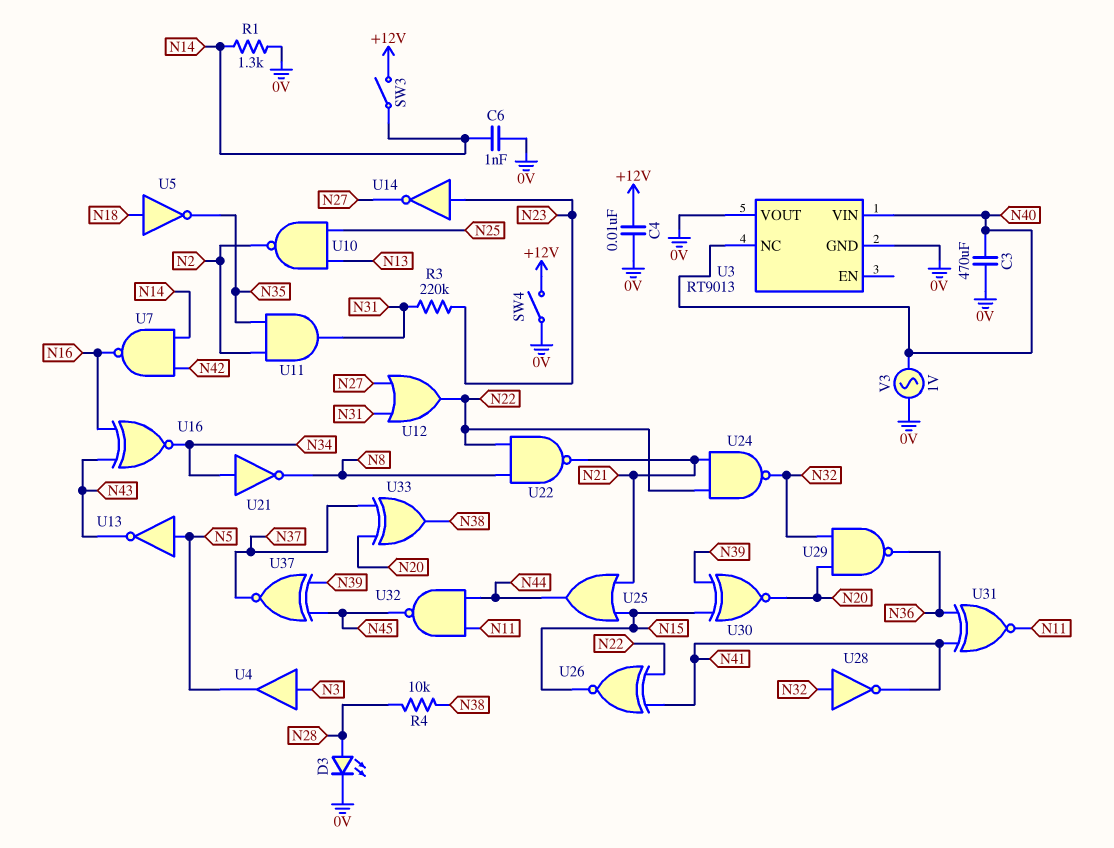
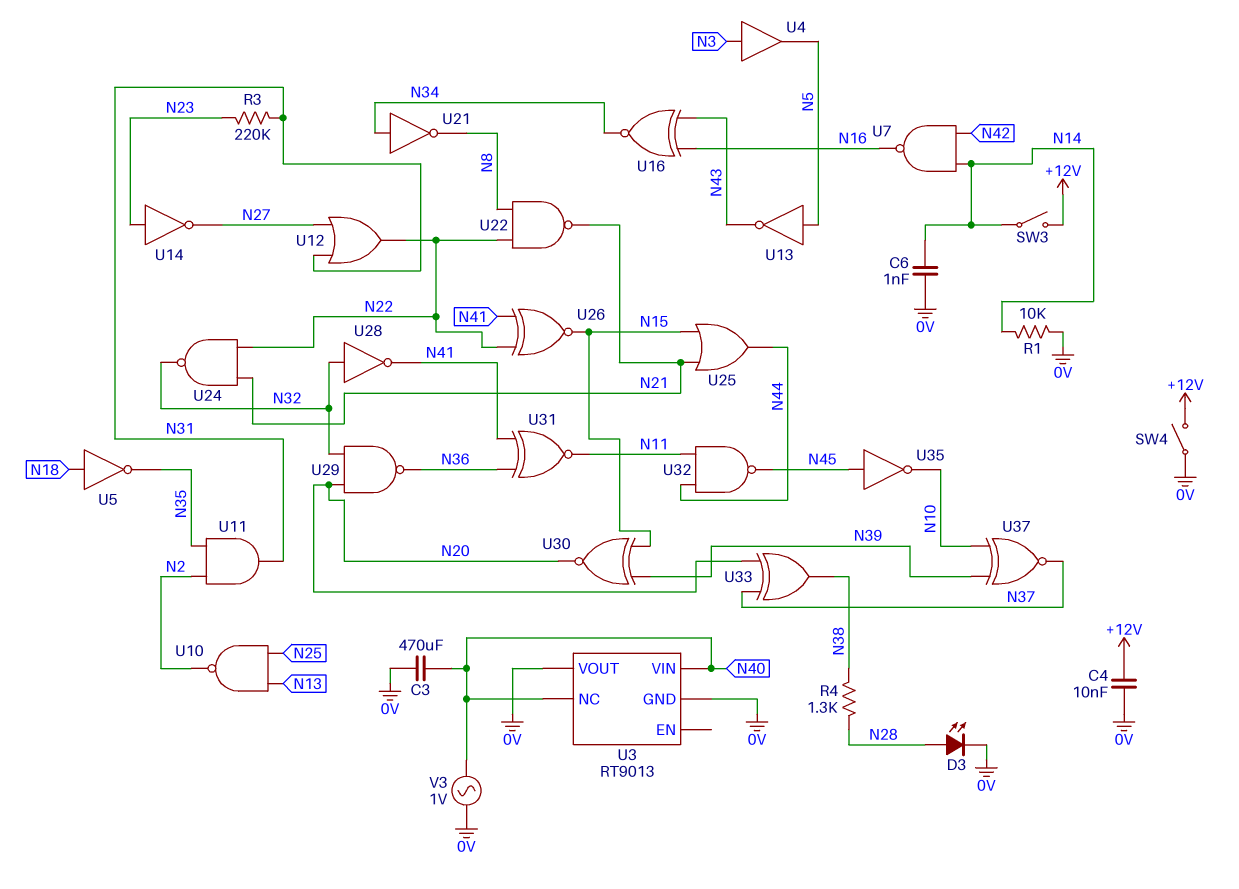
R1: 1.3k (0V, N14) -> 10k (0V, N14)
R4: 10k (N28, N38) -> 1.3k (N28, N38)
U35: none -> NOT (in N45, out N10)
U37: XNOR (in N39, in N45, out N37) -> XNOR (in N10, in N39, out N37)

